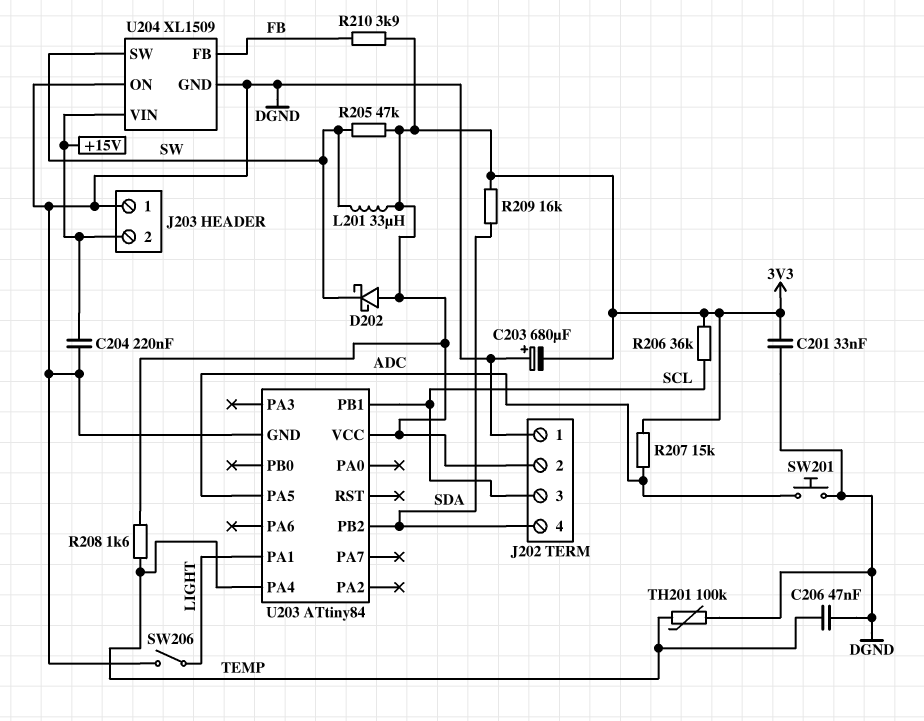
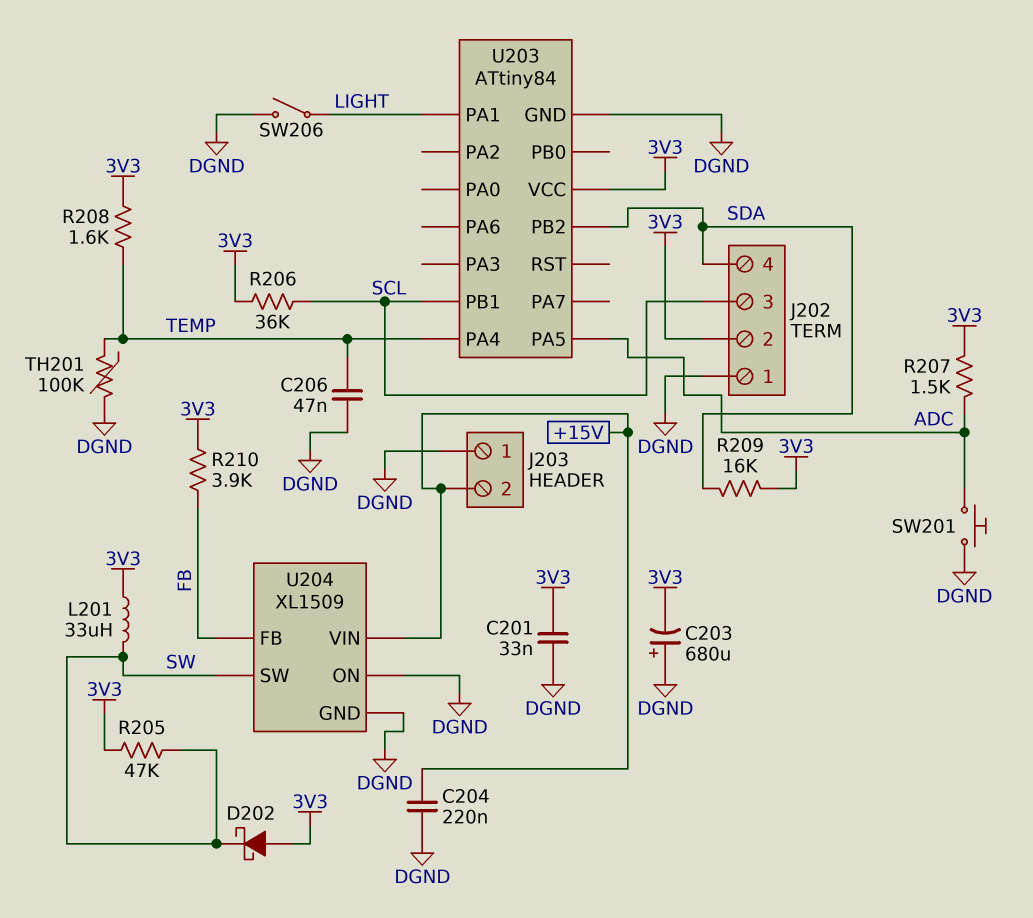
R207: 15k (3V3, ADC) -> 1.5k (3V3, ADC)

